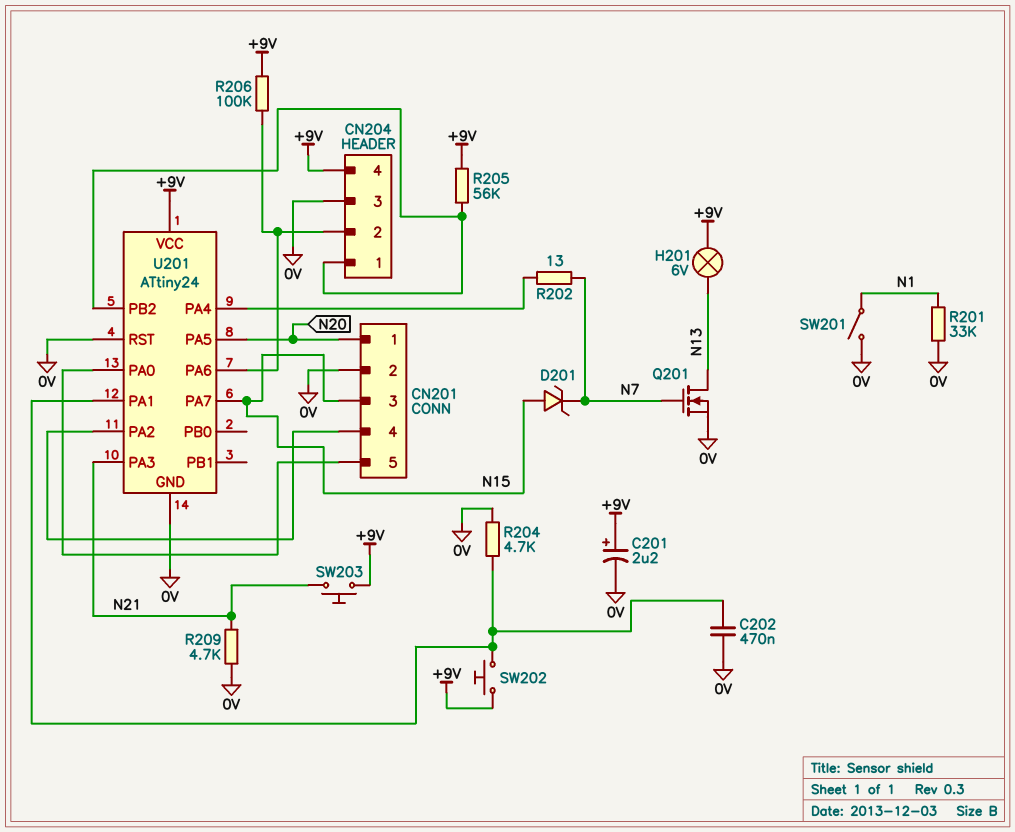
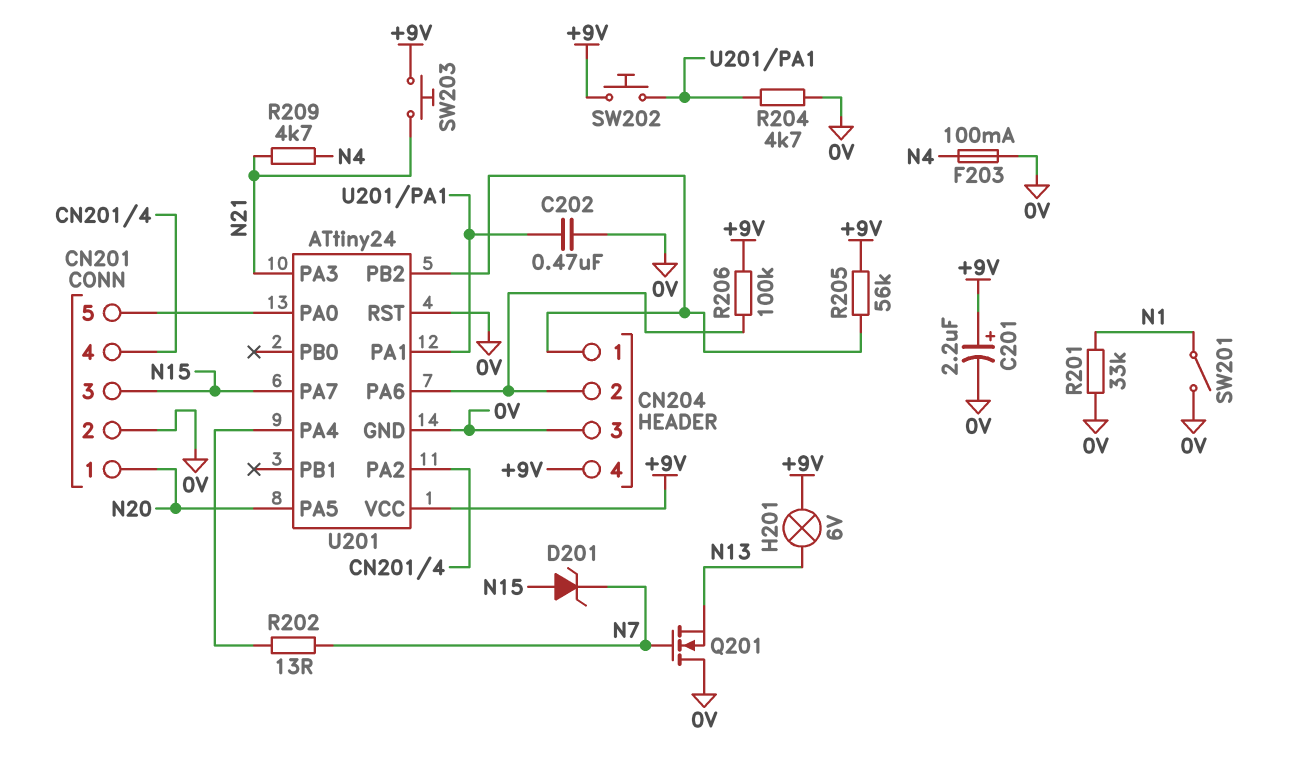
F203: none -> 100mA (0V, N4)
Q201: NMOS (G N7, D N13, S 0V) -> NMOS (G N7, D 0V, S N13)
R209: 4.7k (0V, N21) -> 4.7k (N4, N21)

